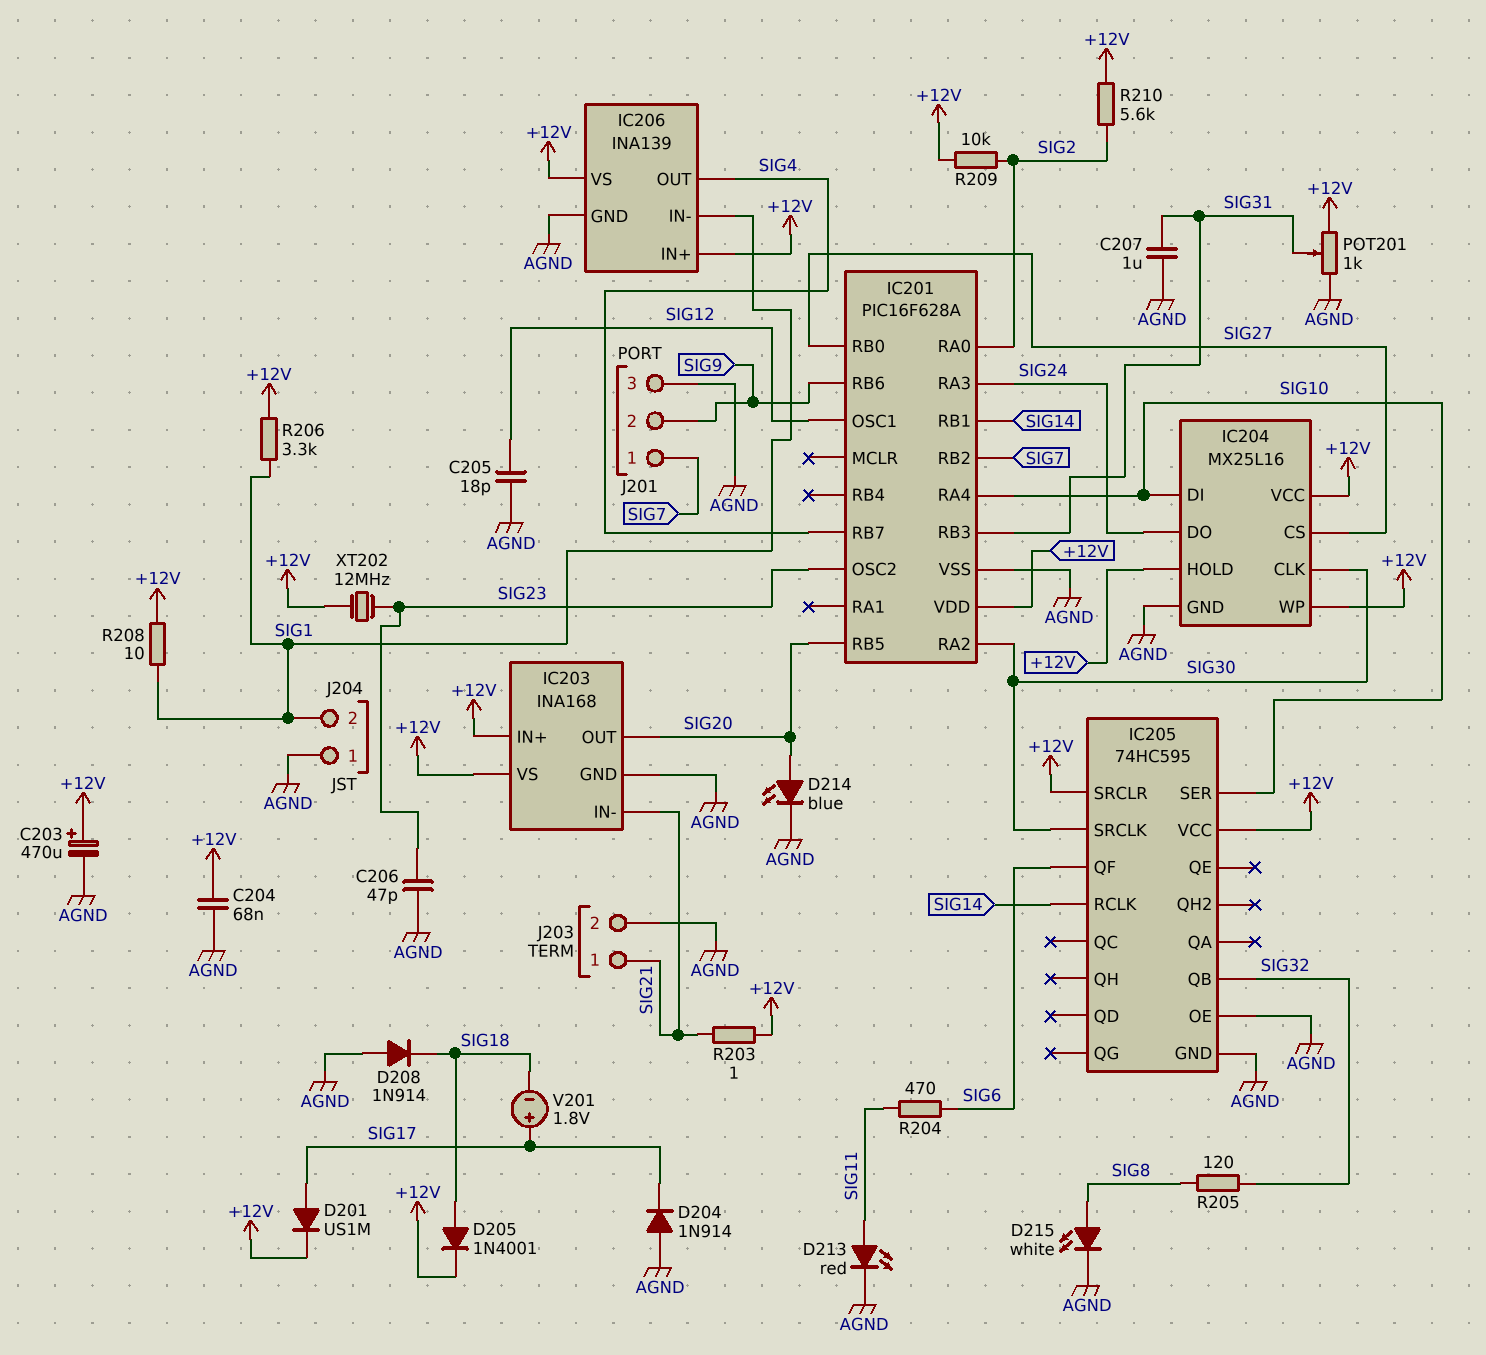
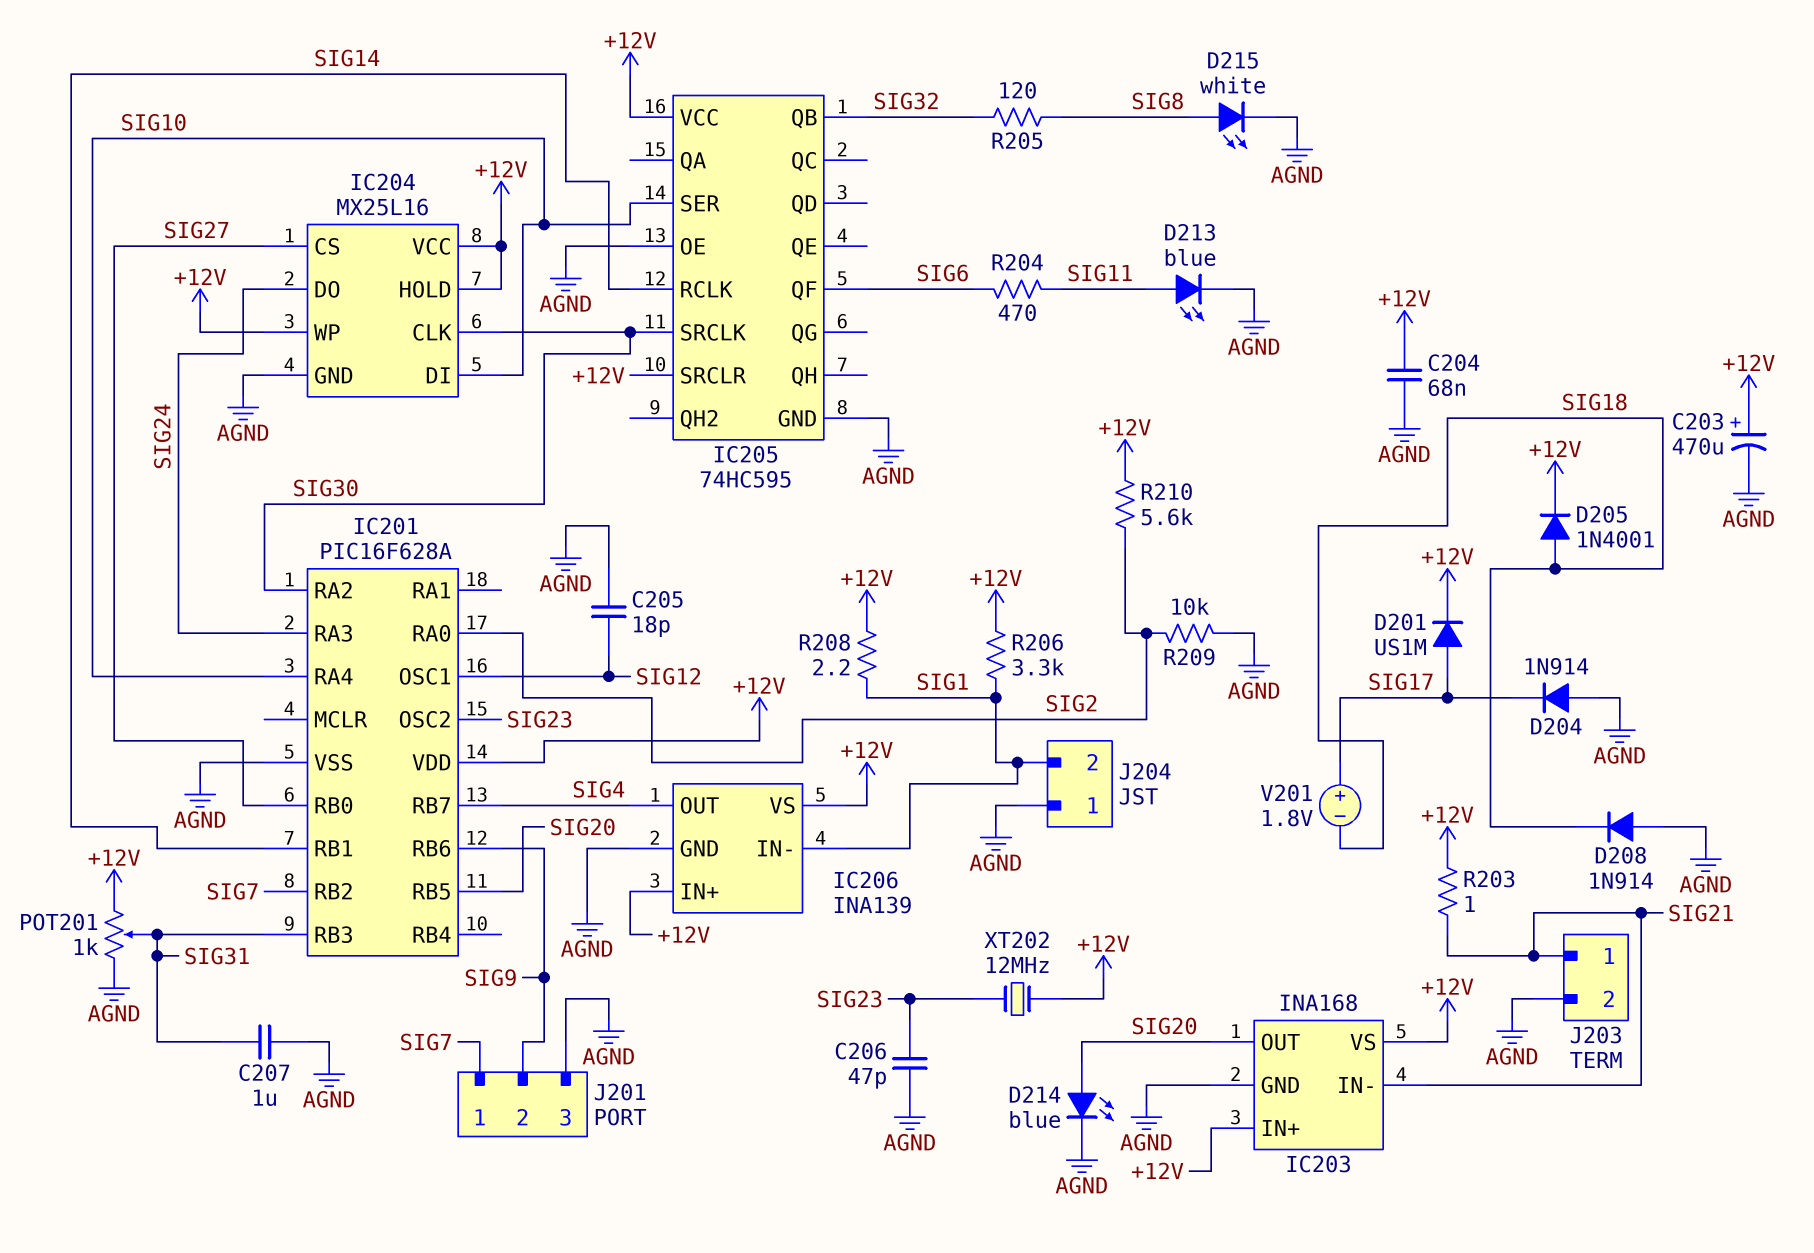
D213: LED red (A SIG11, K AGND) -> LED blue (A SIG11, K AGND)
R208: 10 (+12V, SIG1) -> 2.2 (+12V, SIG1)
R209: 10k (+12V, SIG2) -> 10k (AGND, SIG2)

